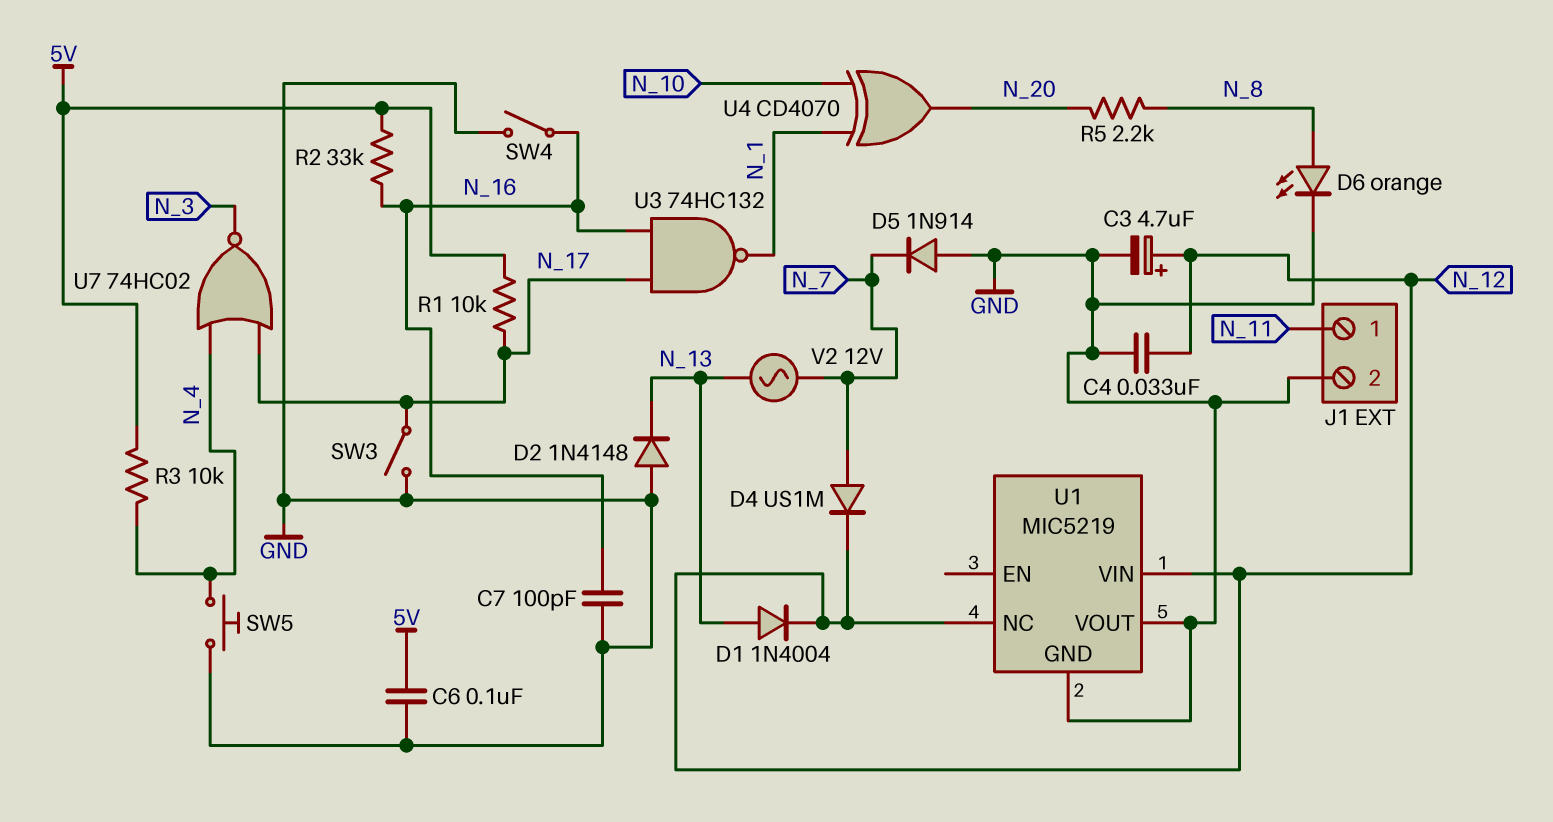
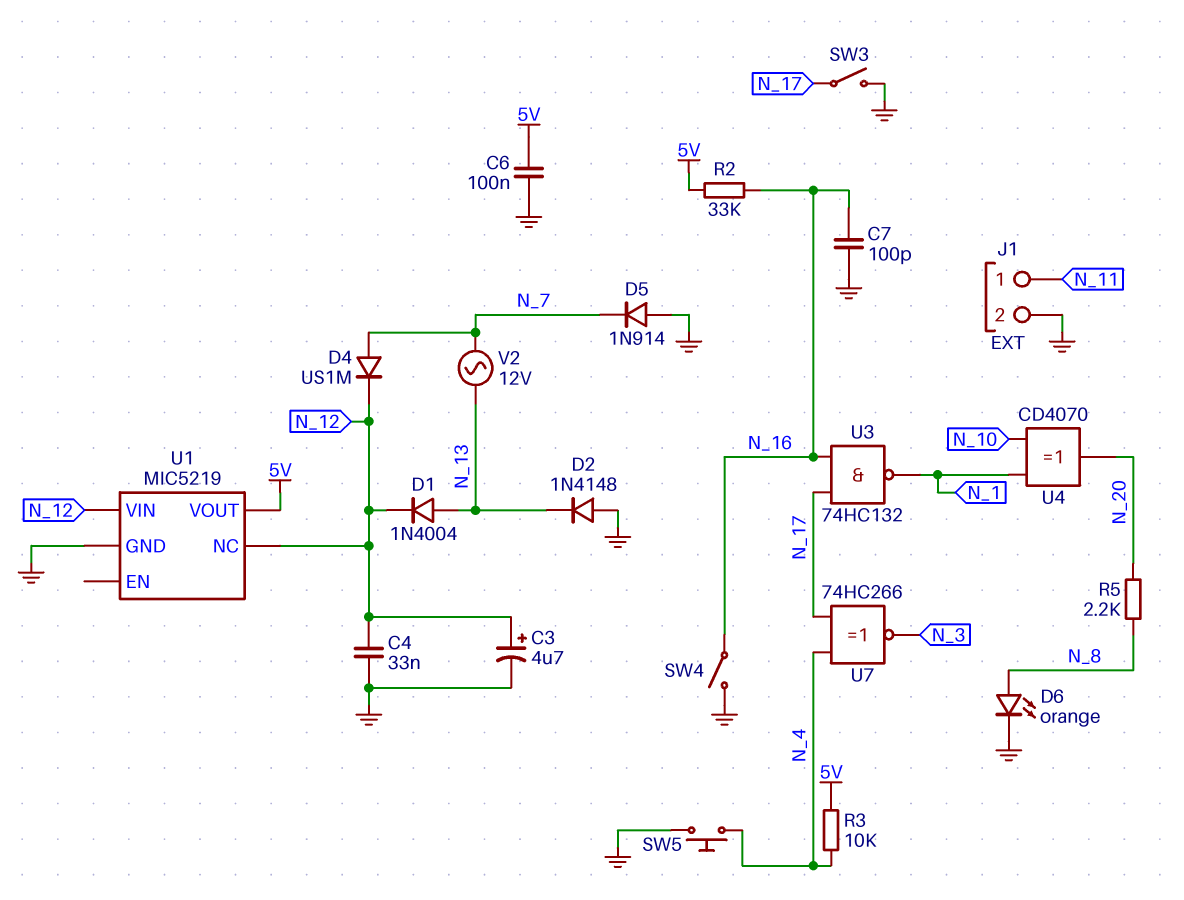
R1: 10k (5V, N_17) -> none
U1 pin VOUT: GND -> 5V
U7: NOR 74HC02 (in N_4, in N_17, out N_3) -> XNOR 74HC266 (in N_4, in N_17, out N_3)

